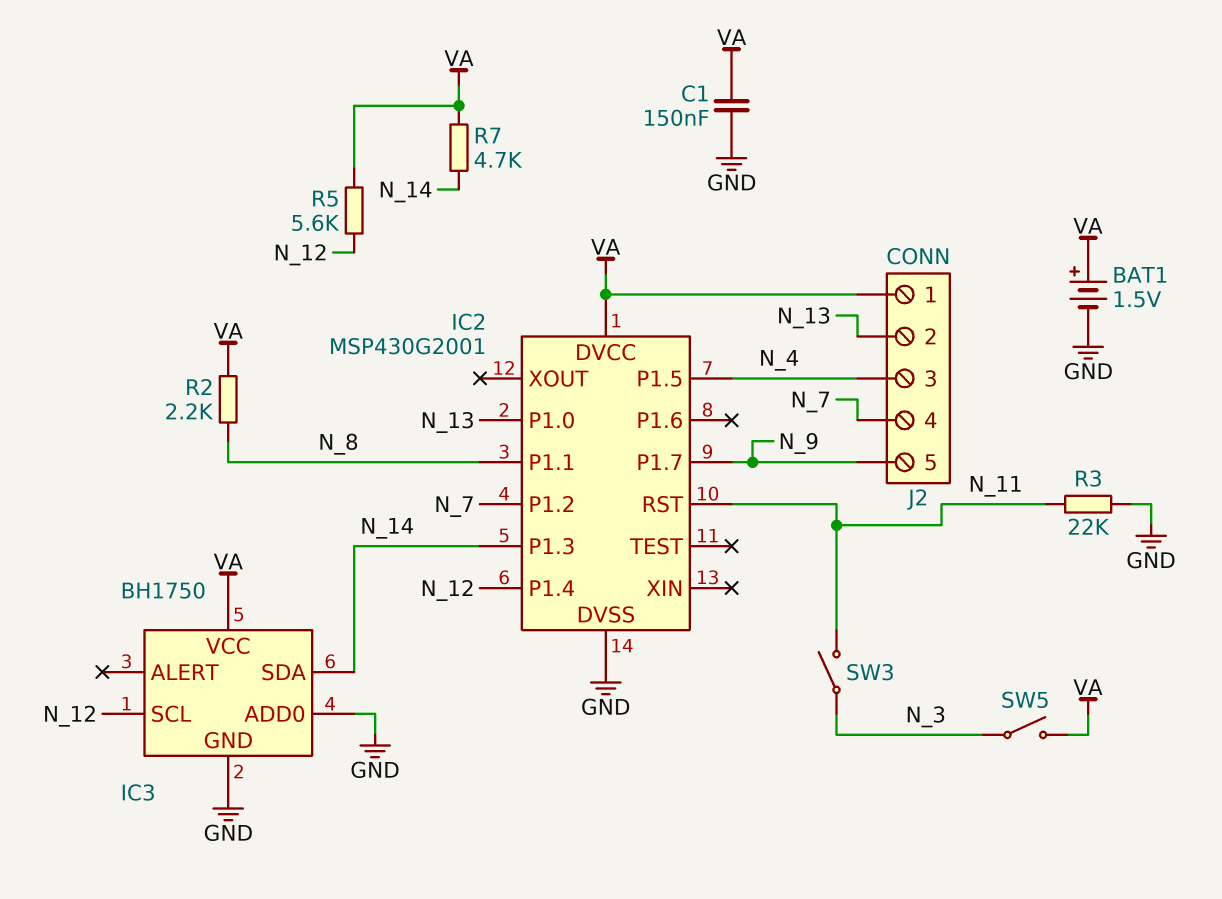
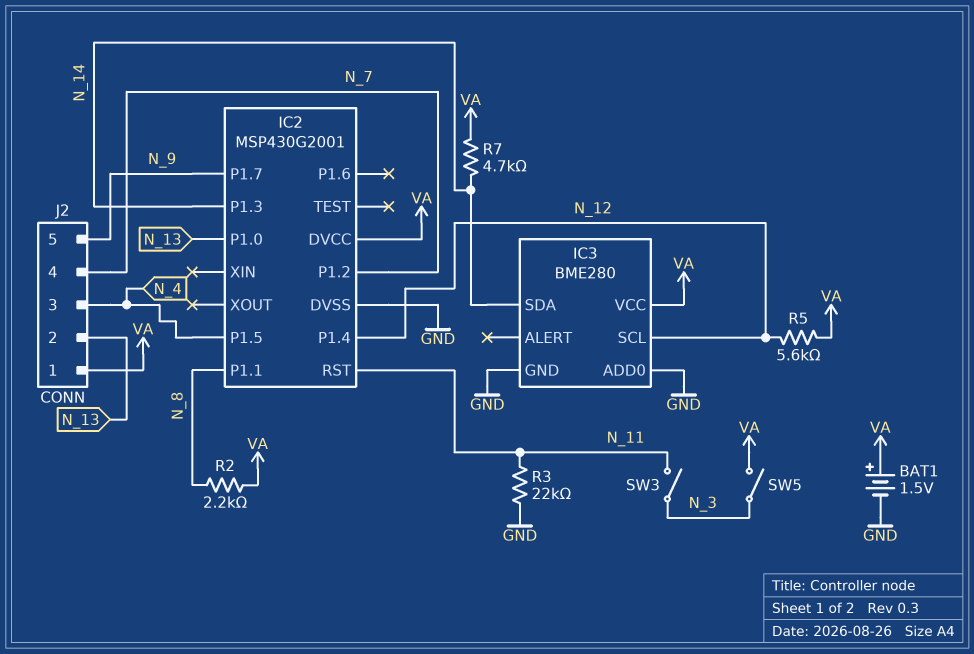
C1: 150nF (GND, VA) -> none
IC3: BH1750 -> BME280

